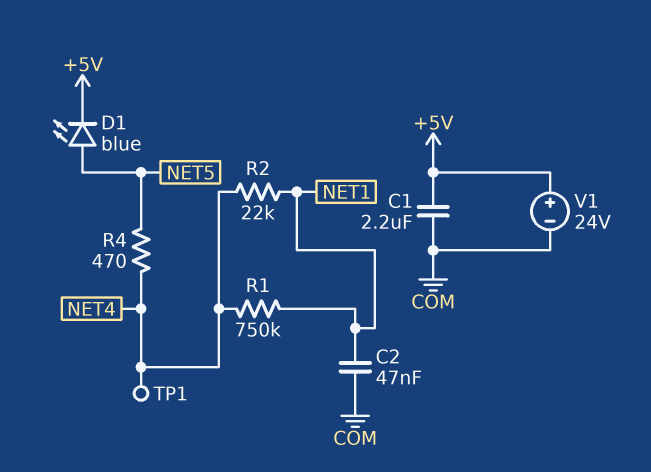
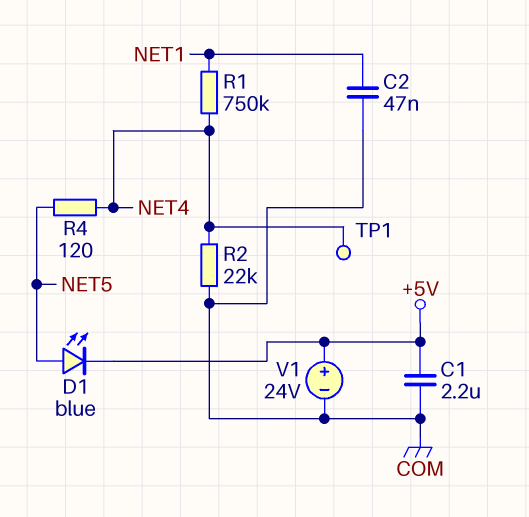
R2: 22k (NET1, NET4) -> 22k (COM, NET4)
R4: 470 (NET4, NET5) -> 120 (NET4, NET5)

